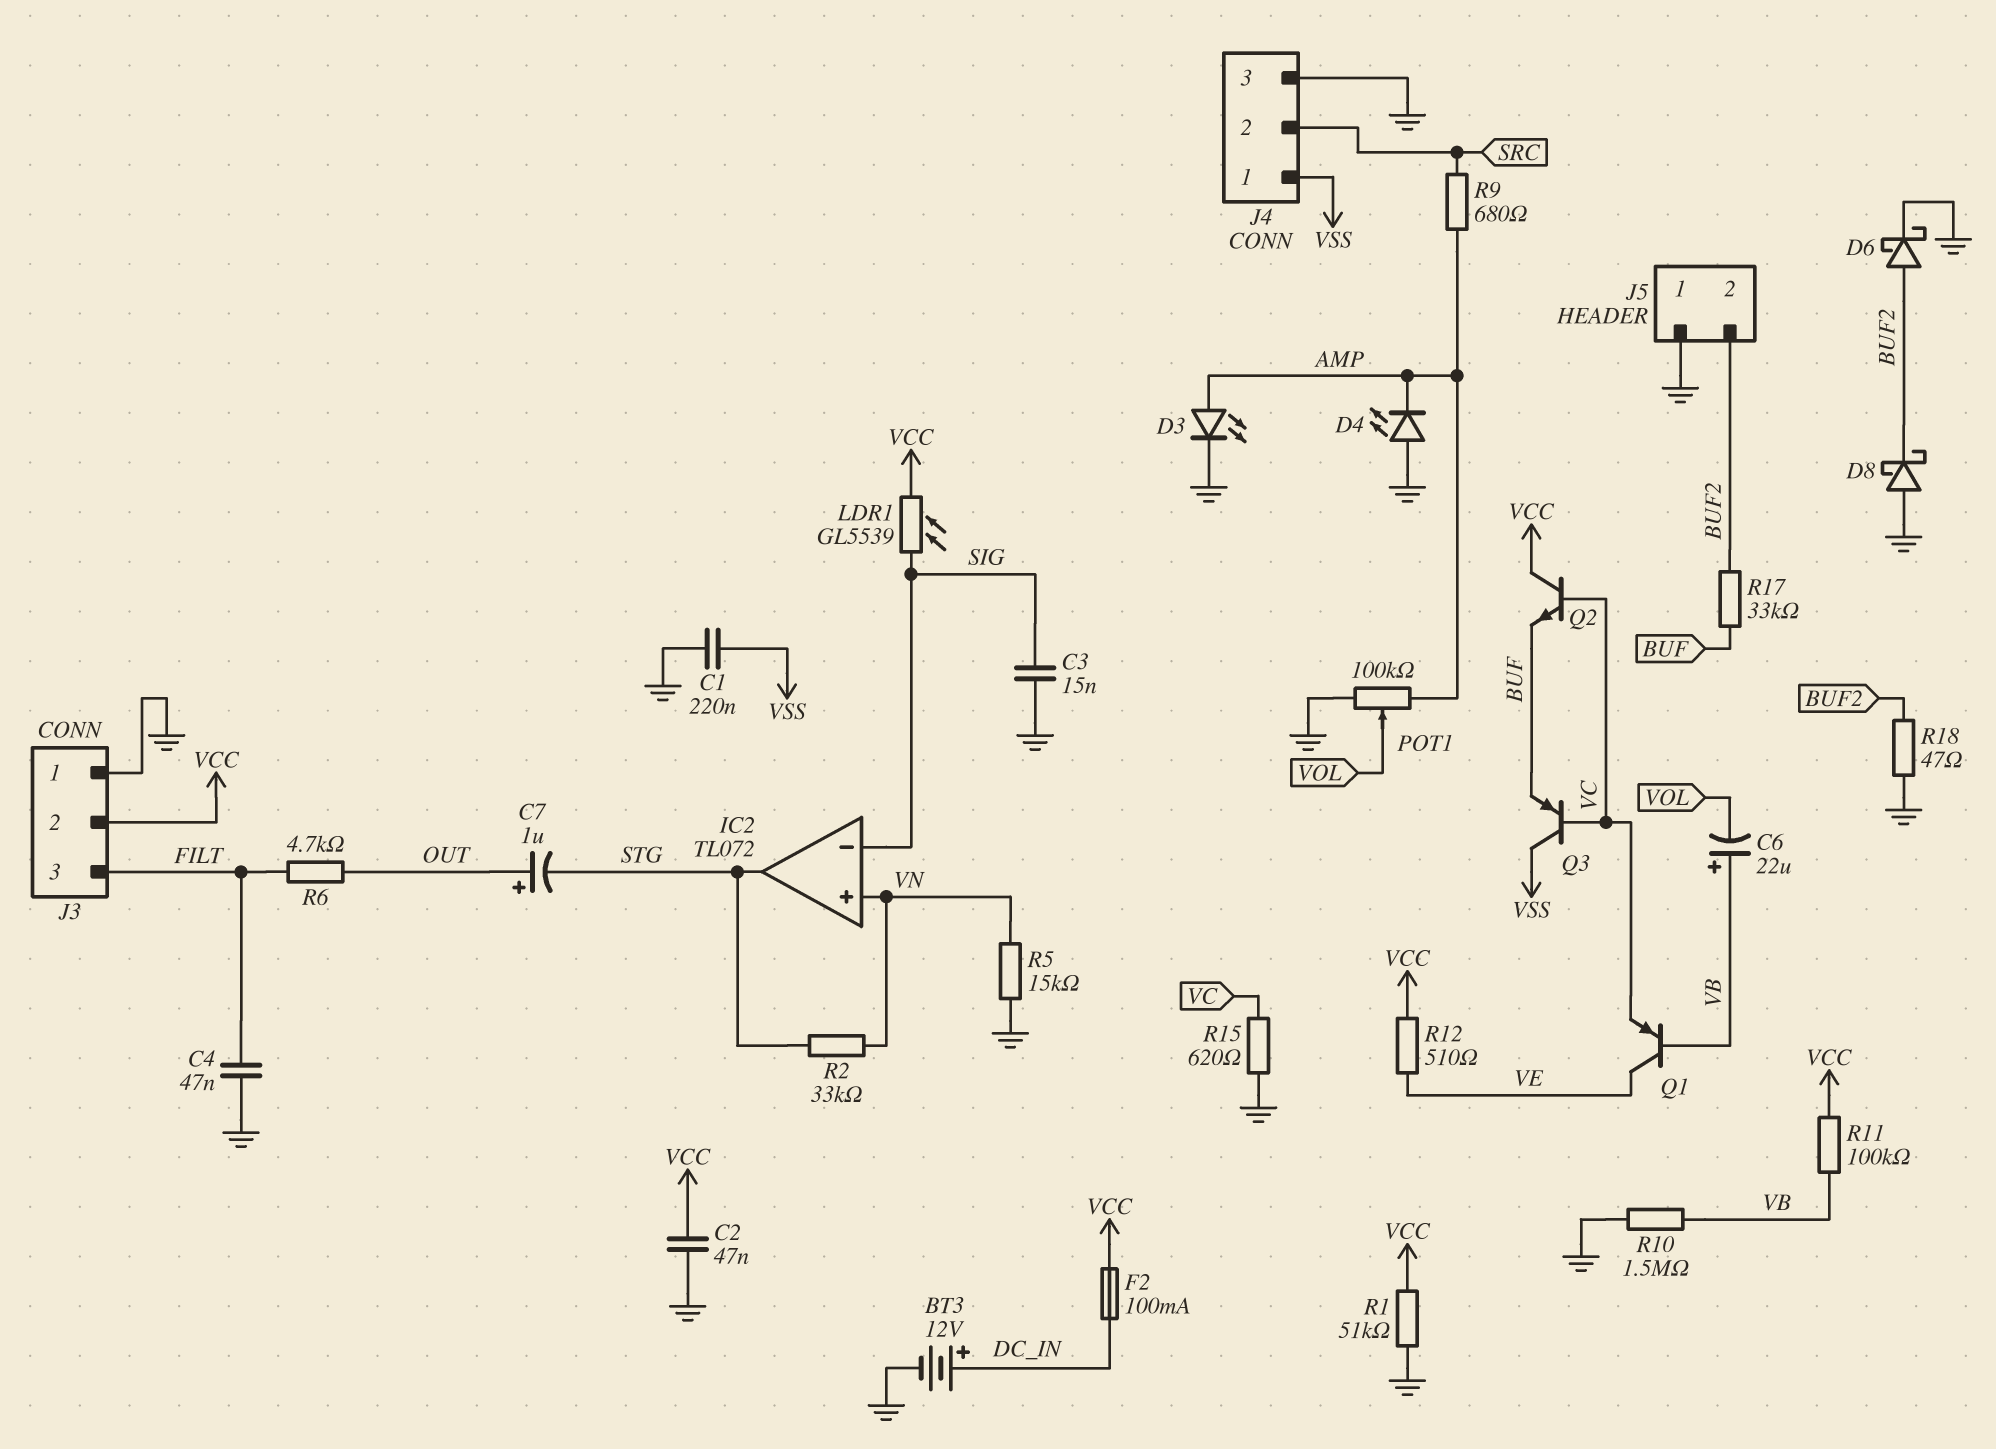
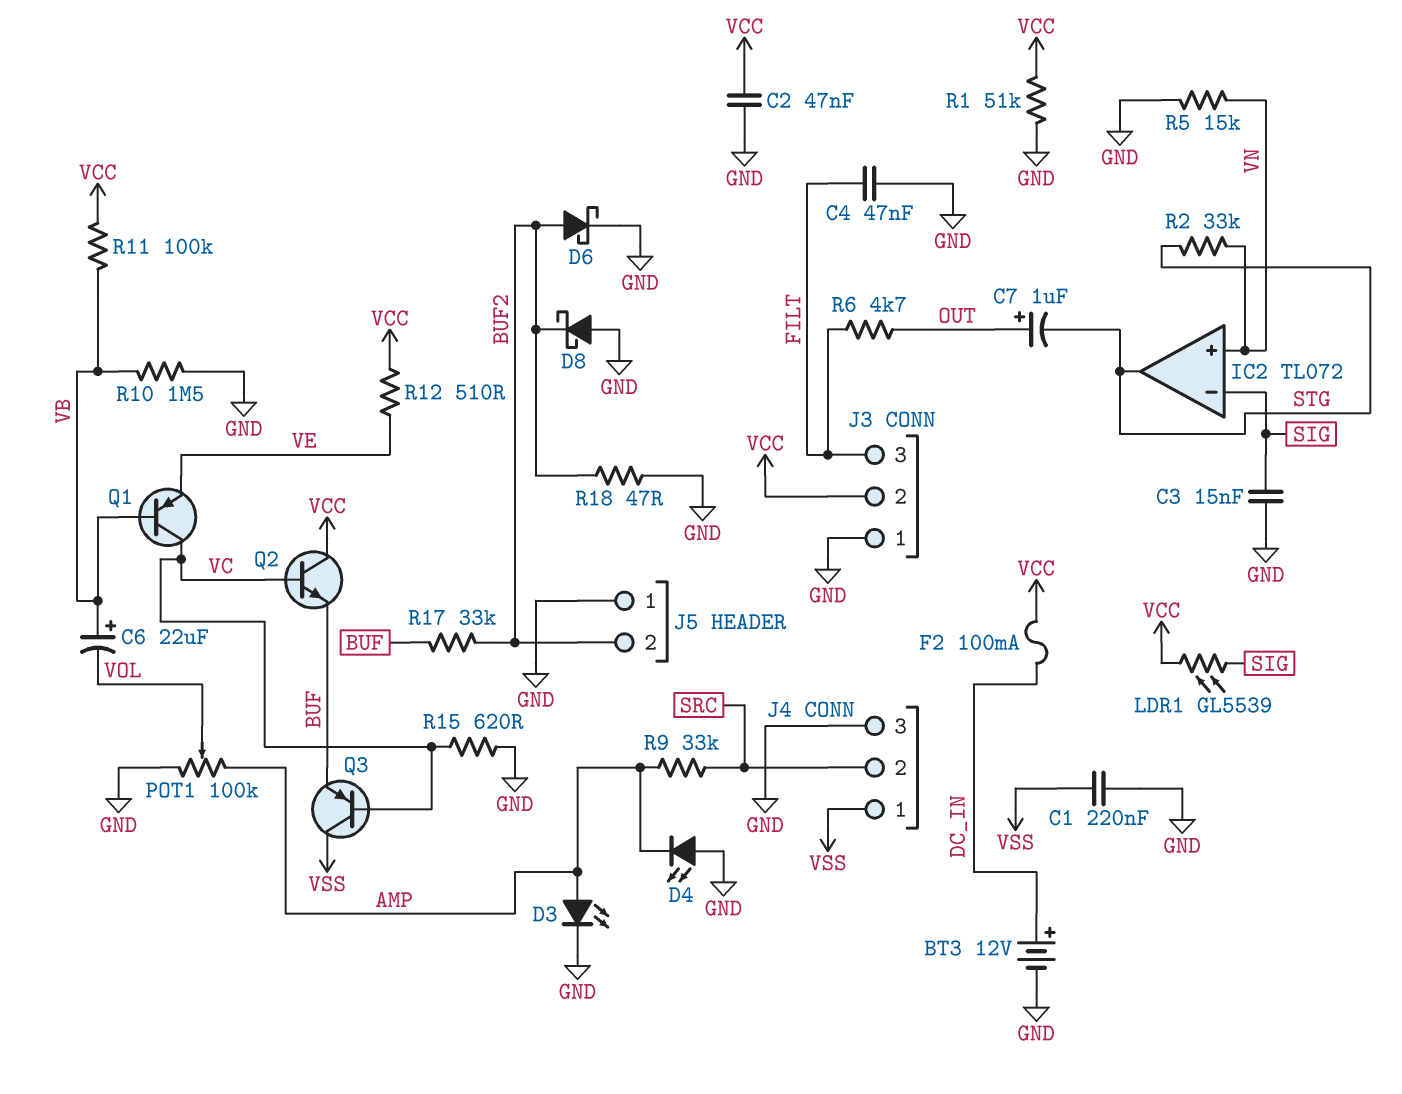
Q1: PNP (B VB, C VE, E VC) -> PNP (B VB, C VC, E VE)
R9: 680 (AMP, SRC) -> 33k (AMP, SRC)

